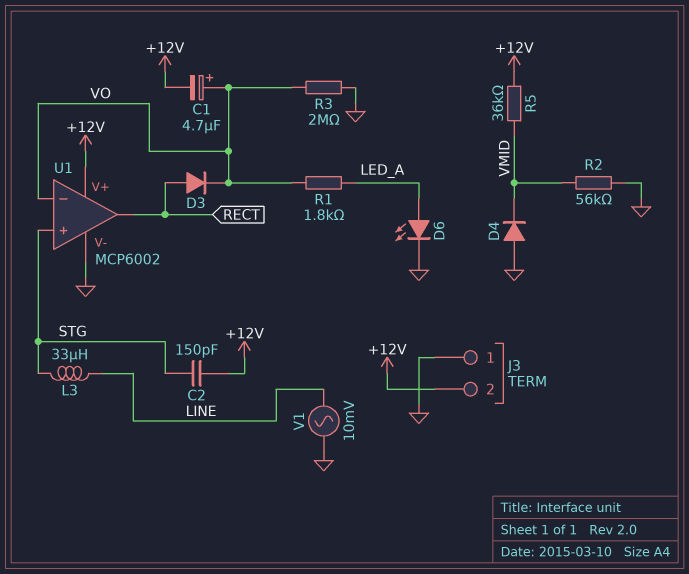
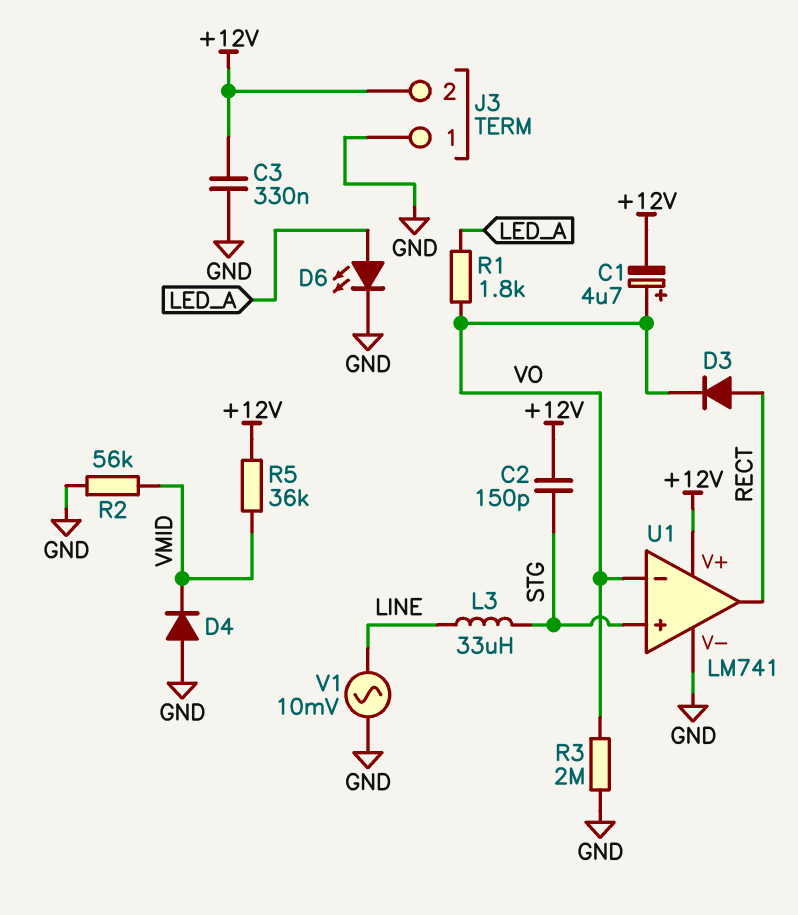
C3: none -> 330nF (+12V, GND)
U1: MCP6002 -> LM741

